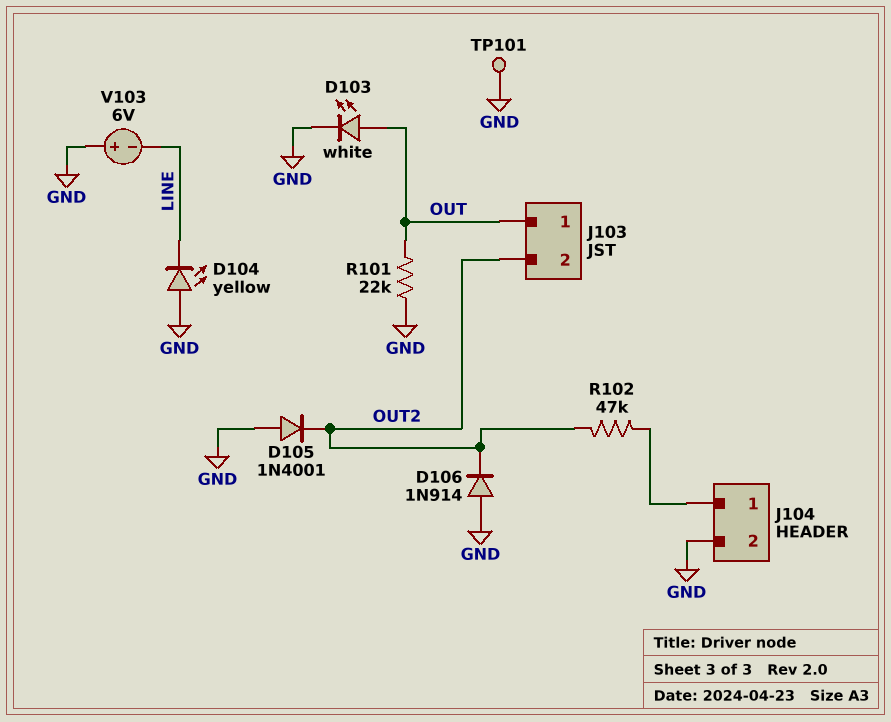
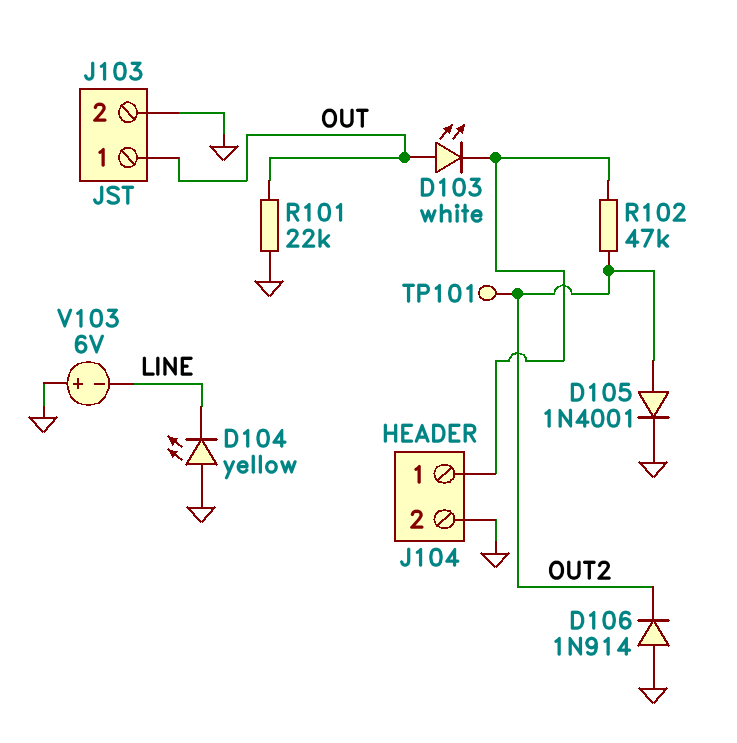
D103: LED white (A OUT, K GND) -> LED white (A OUT, K J104/1)
D105: diode 1N4001 (A GND, K OUT2) -> diode 1N4001 (A OUT2, K GND)
J103 pin 2: OUT2 -> GND
TP101: test point (GND) -> test point (OUT2)

